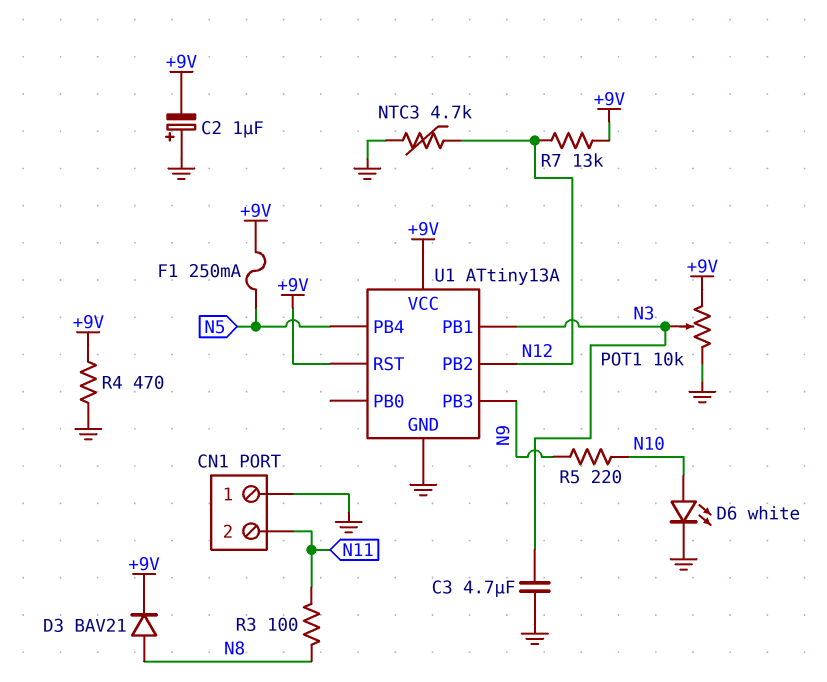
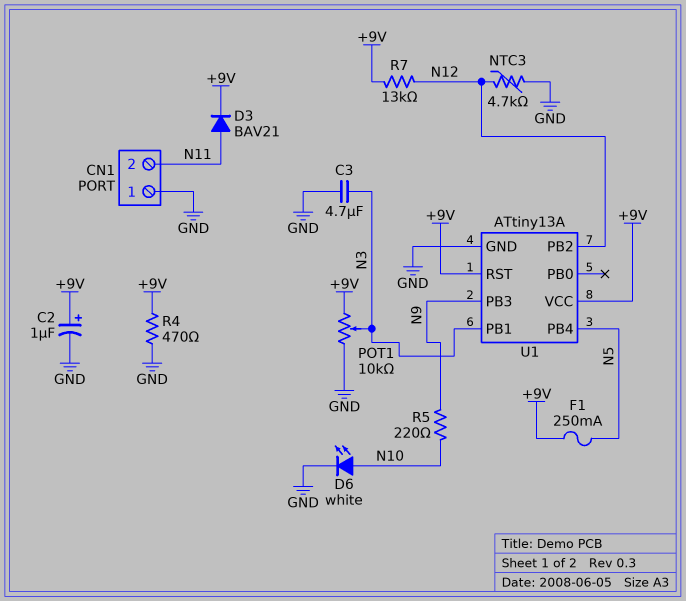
C2: 1uF (plus GND, minus +9V) -> 1uF (plus +9V, minus GND)
D3: diode BAV21 (A N8, K +9V) -> diode BAV21 (A N11, K +9V)
R3: 100 (N8, N11) -> none

